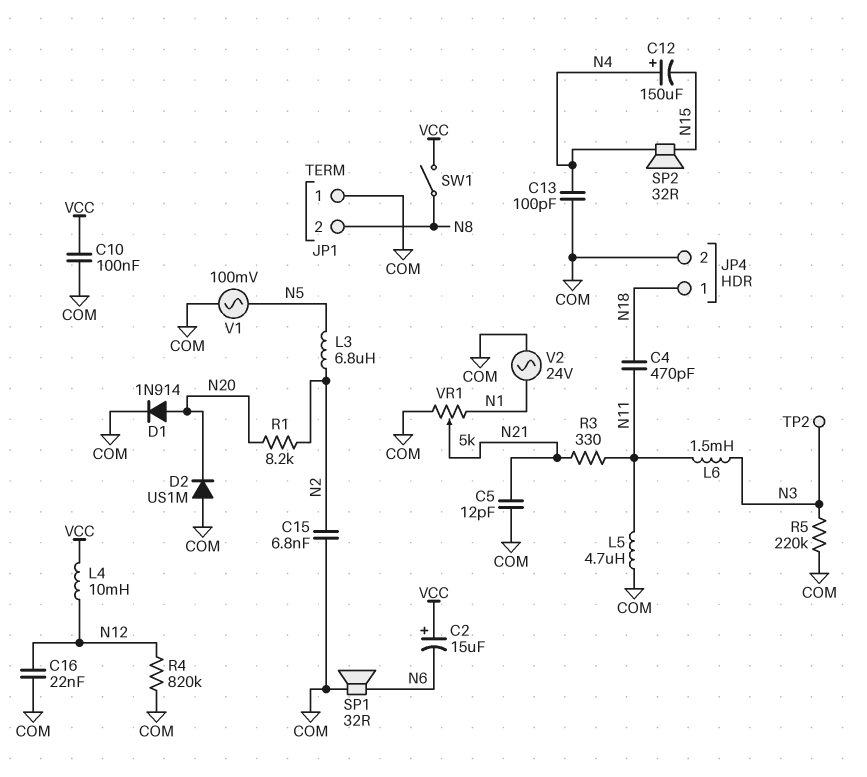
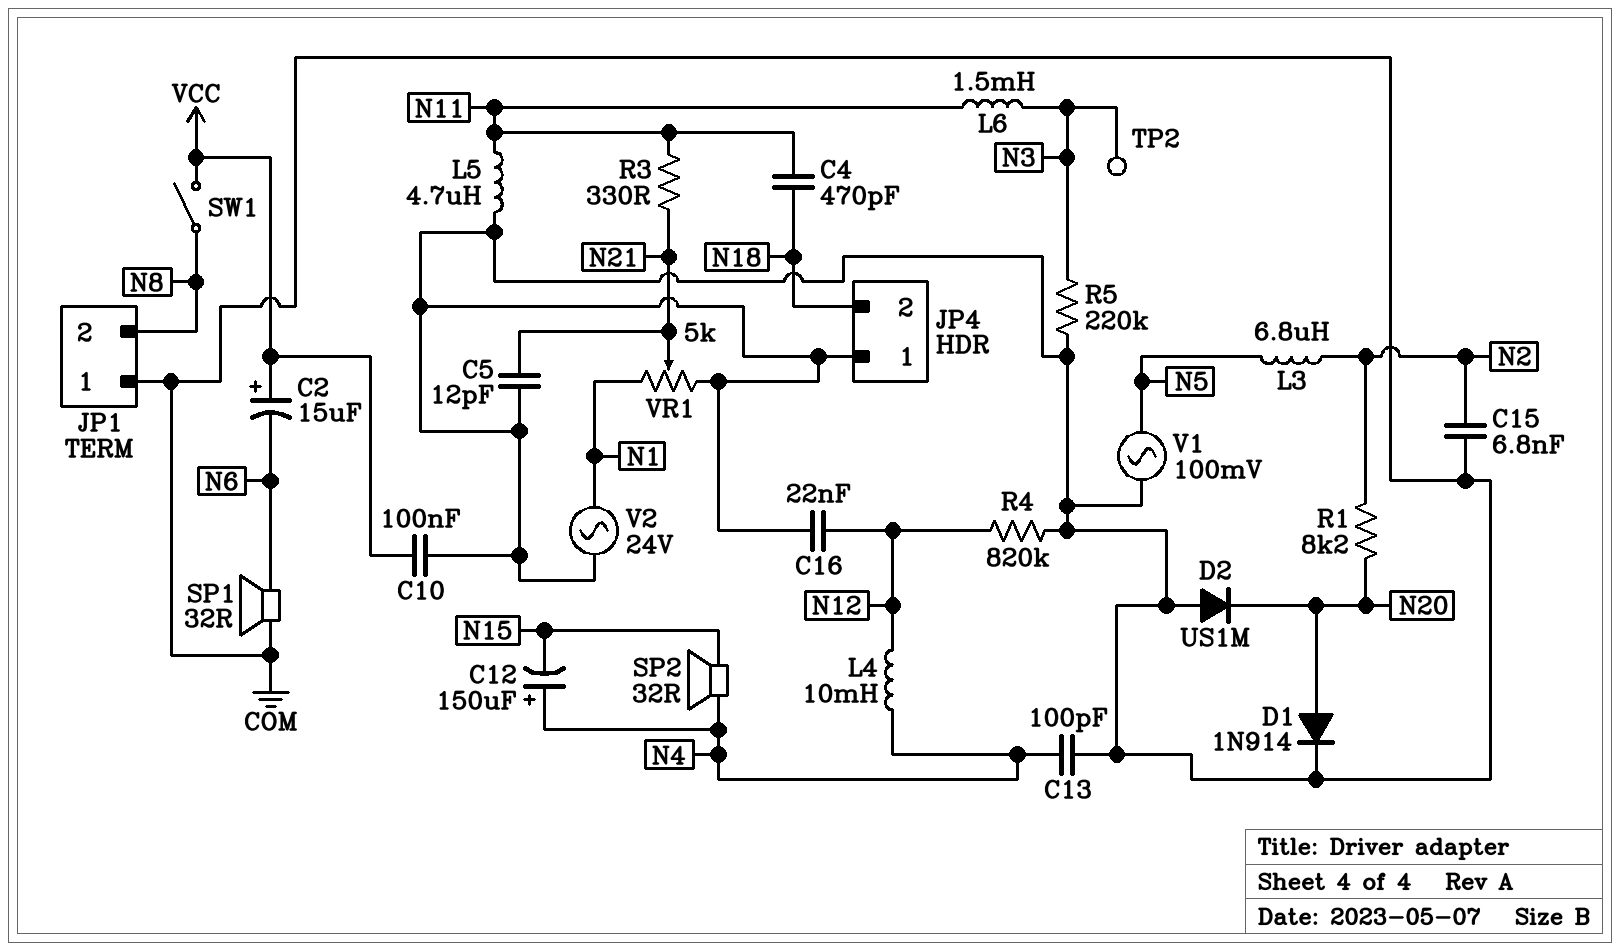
JP4 pin 1: N18 -> COM
JP4 pin 2: COM -> N18
L4: 10mH (N12, VCC) -> 10mH (N4, N12)

